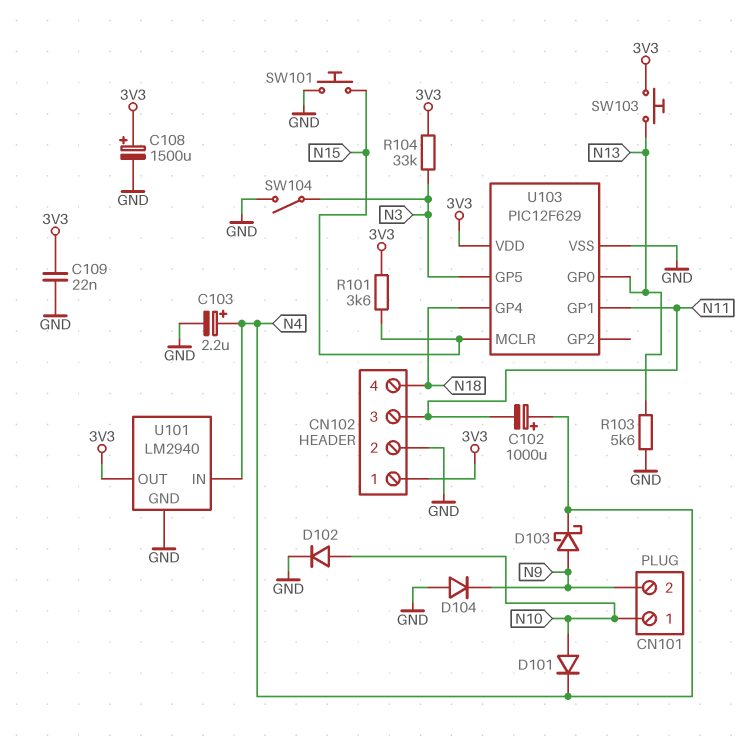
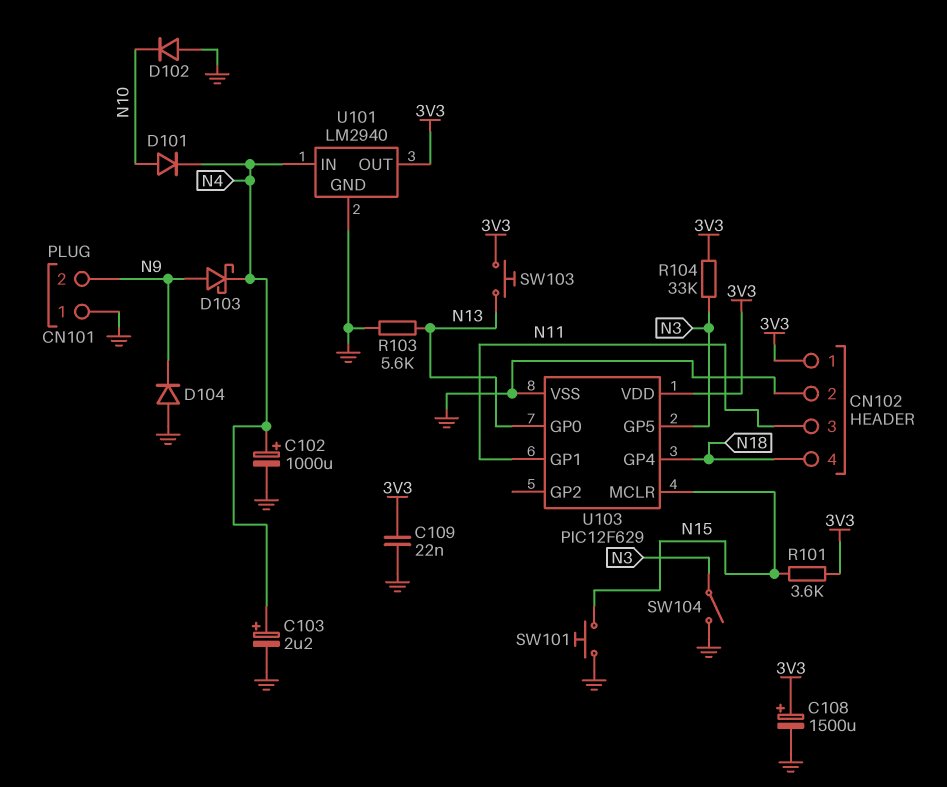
C102: 1000uF (plus N4, minus N11) -> 1000uF (plus N4, minus GND)
CN101 pin 1: N10 -> GND
D102: diode (A N10, K GND) -> diode (A GND, K N10)

